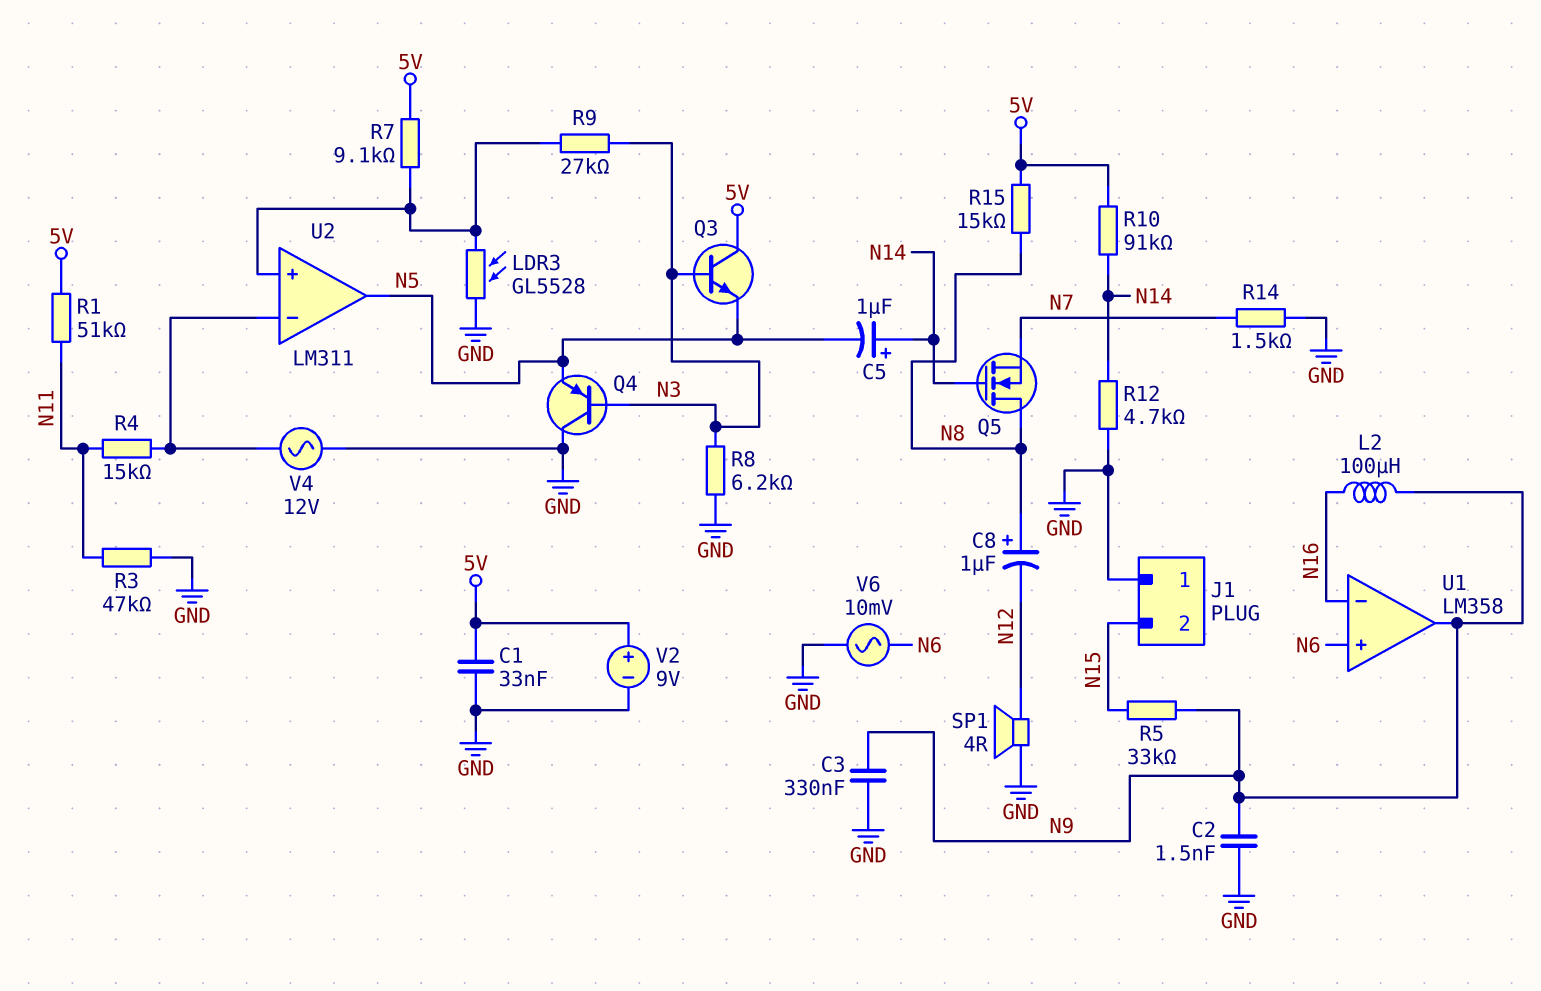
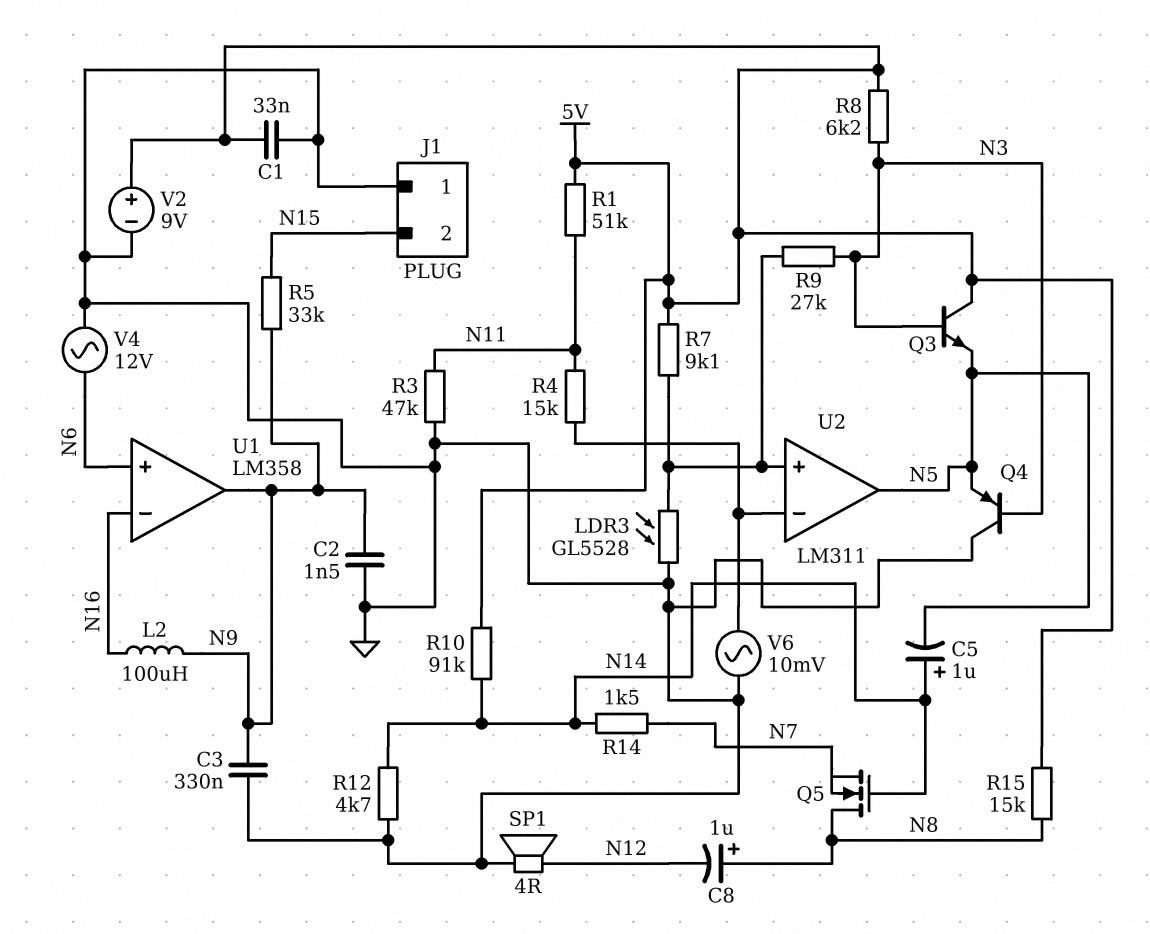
R8: 6.2k (GND, N3) -> 6.2k (5V, N3)
R14: 1.5k (GND, N7) -> 1.5k (N7, N14)
V4: AC 12V (GND, U2/in-) -> AC 12V (GND, N6)
V6: AC 10mV (GND, N6) -> AC 10mV (GND, U2/in-)

